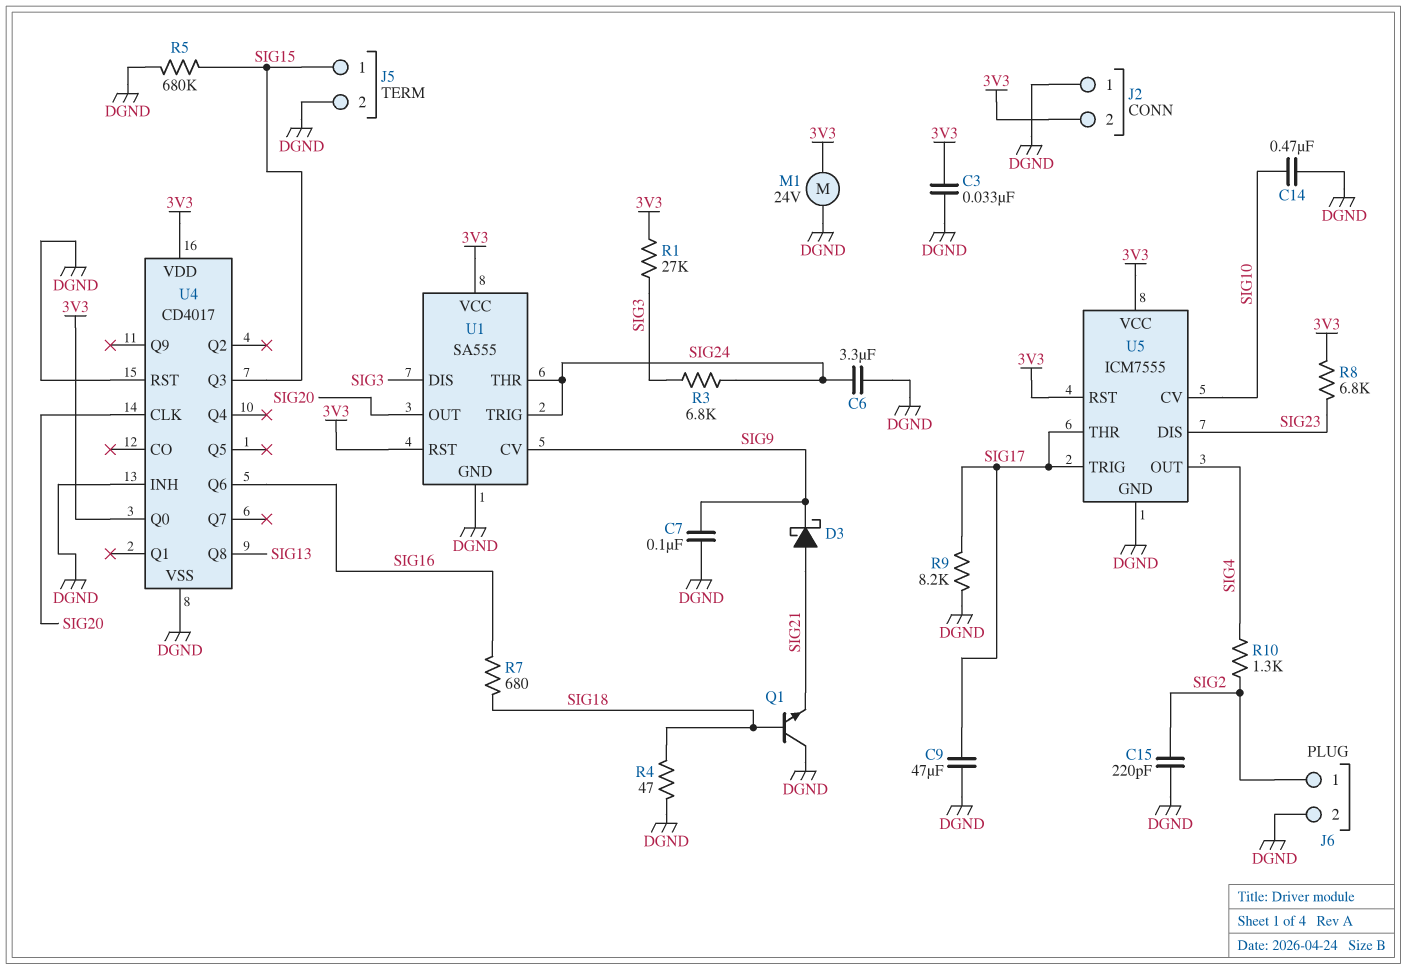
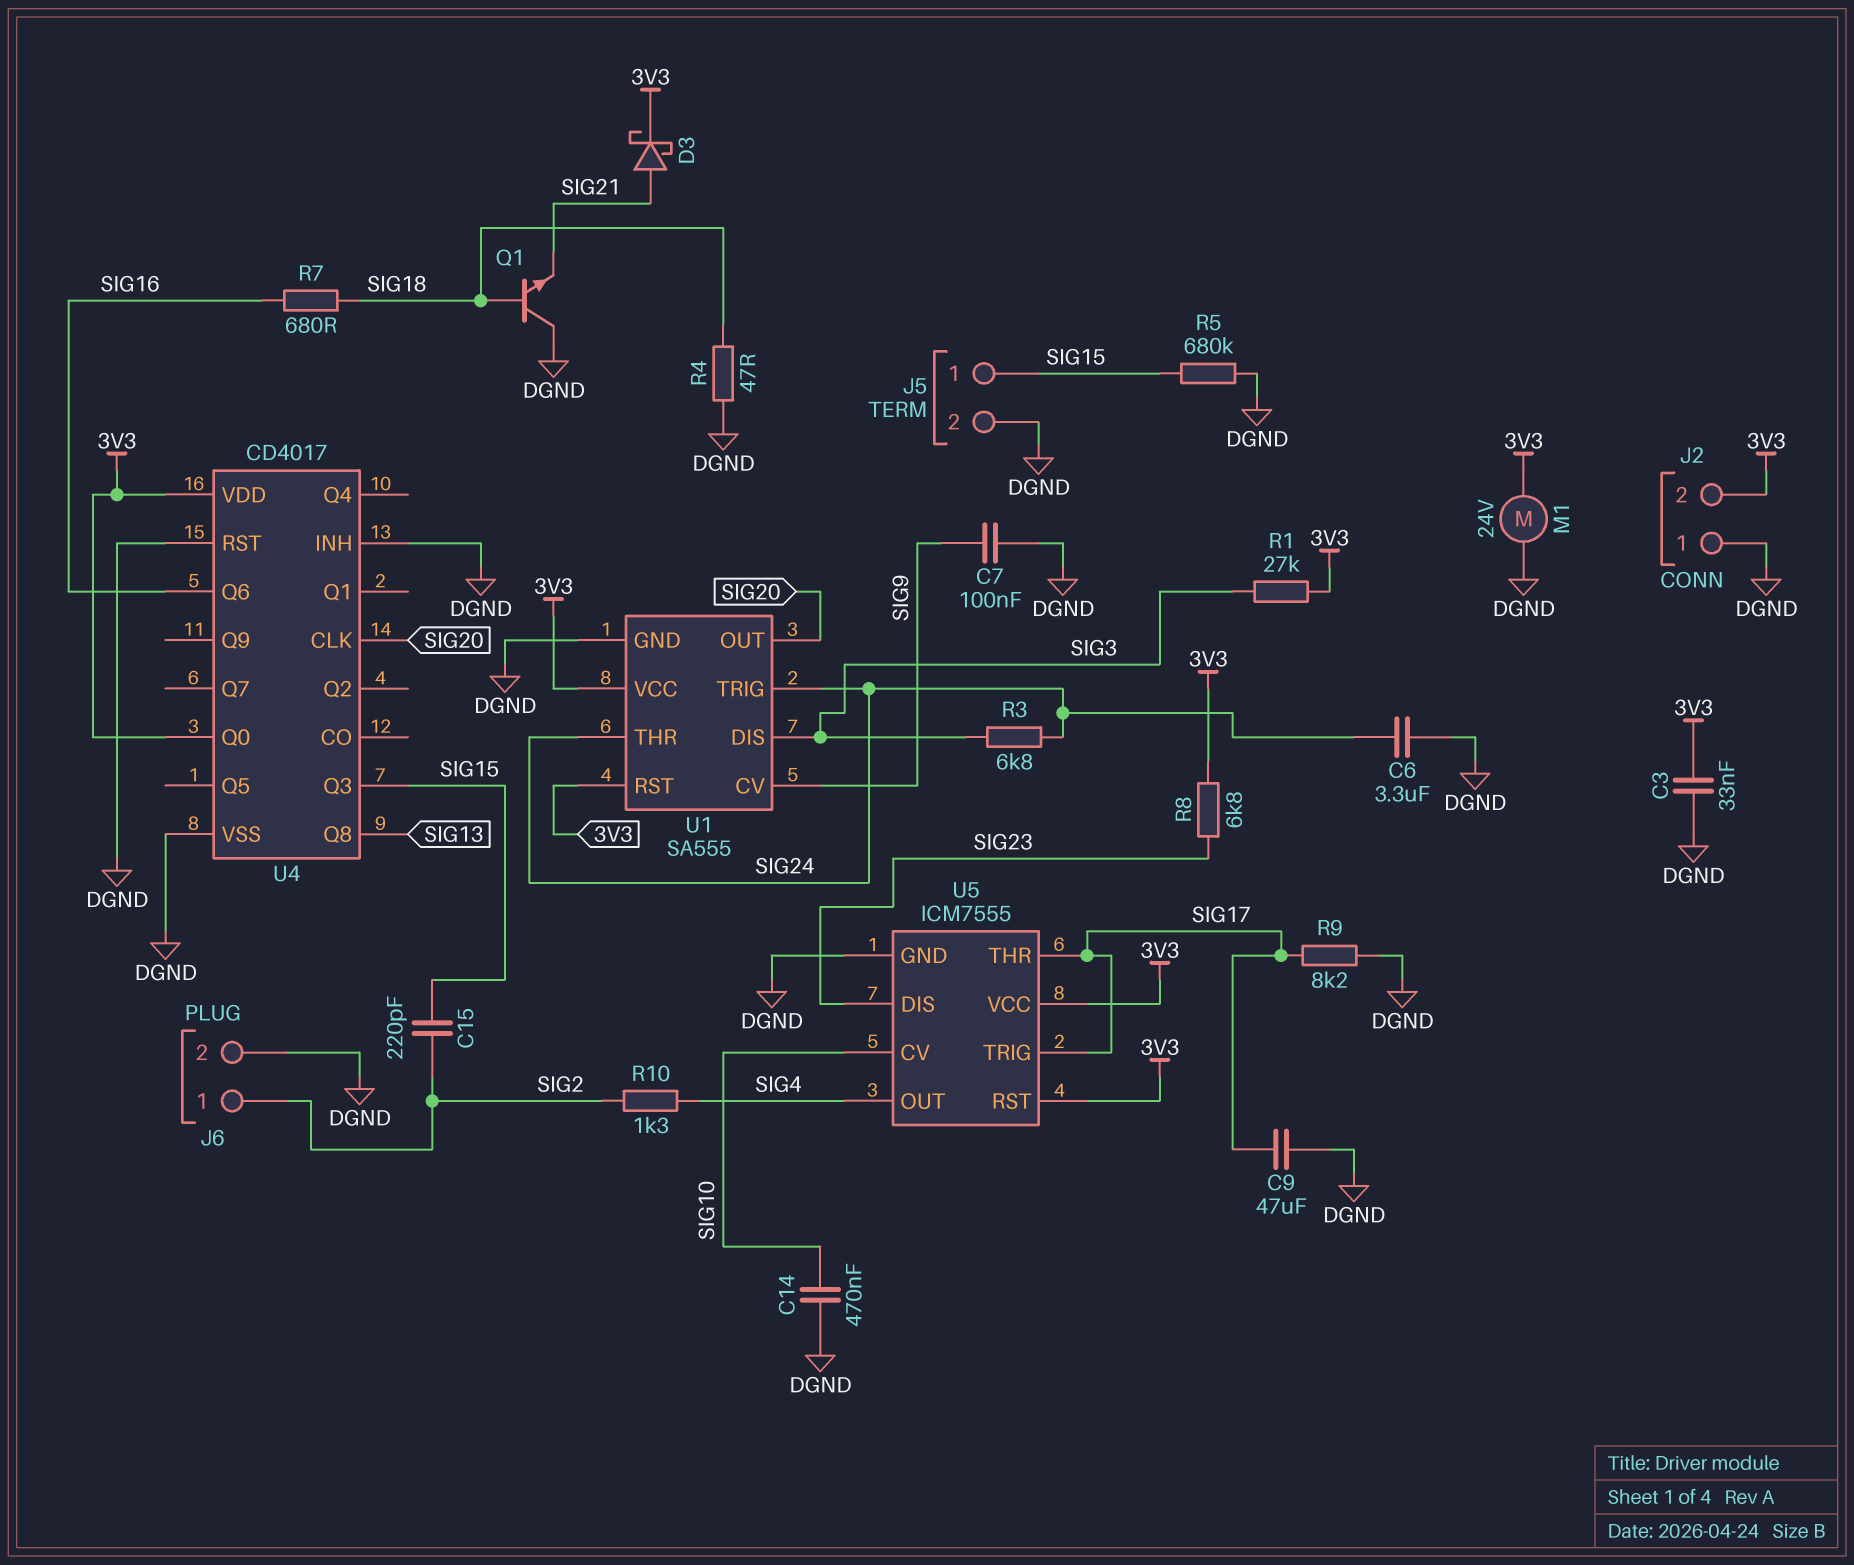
C15: 220pF (DGND, SIG2) -> 220pF (SIG2, SIG15)
D3: schottky (A SIG21, K SIG9) -> schottky (A SIG21, K 3V3)

